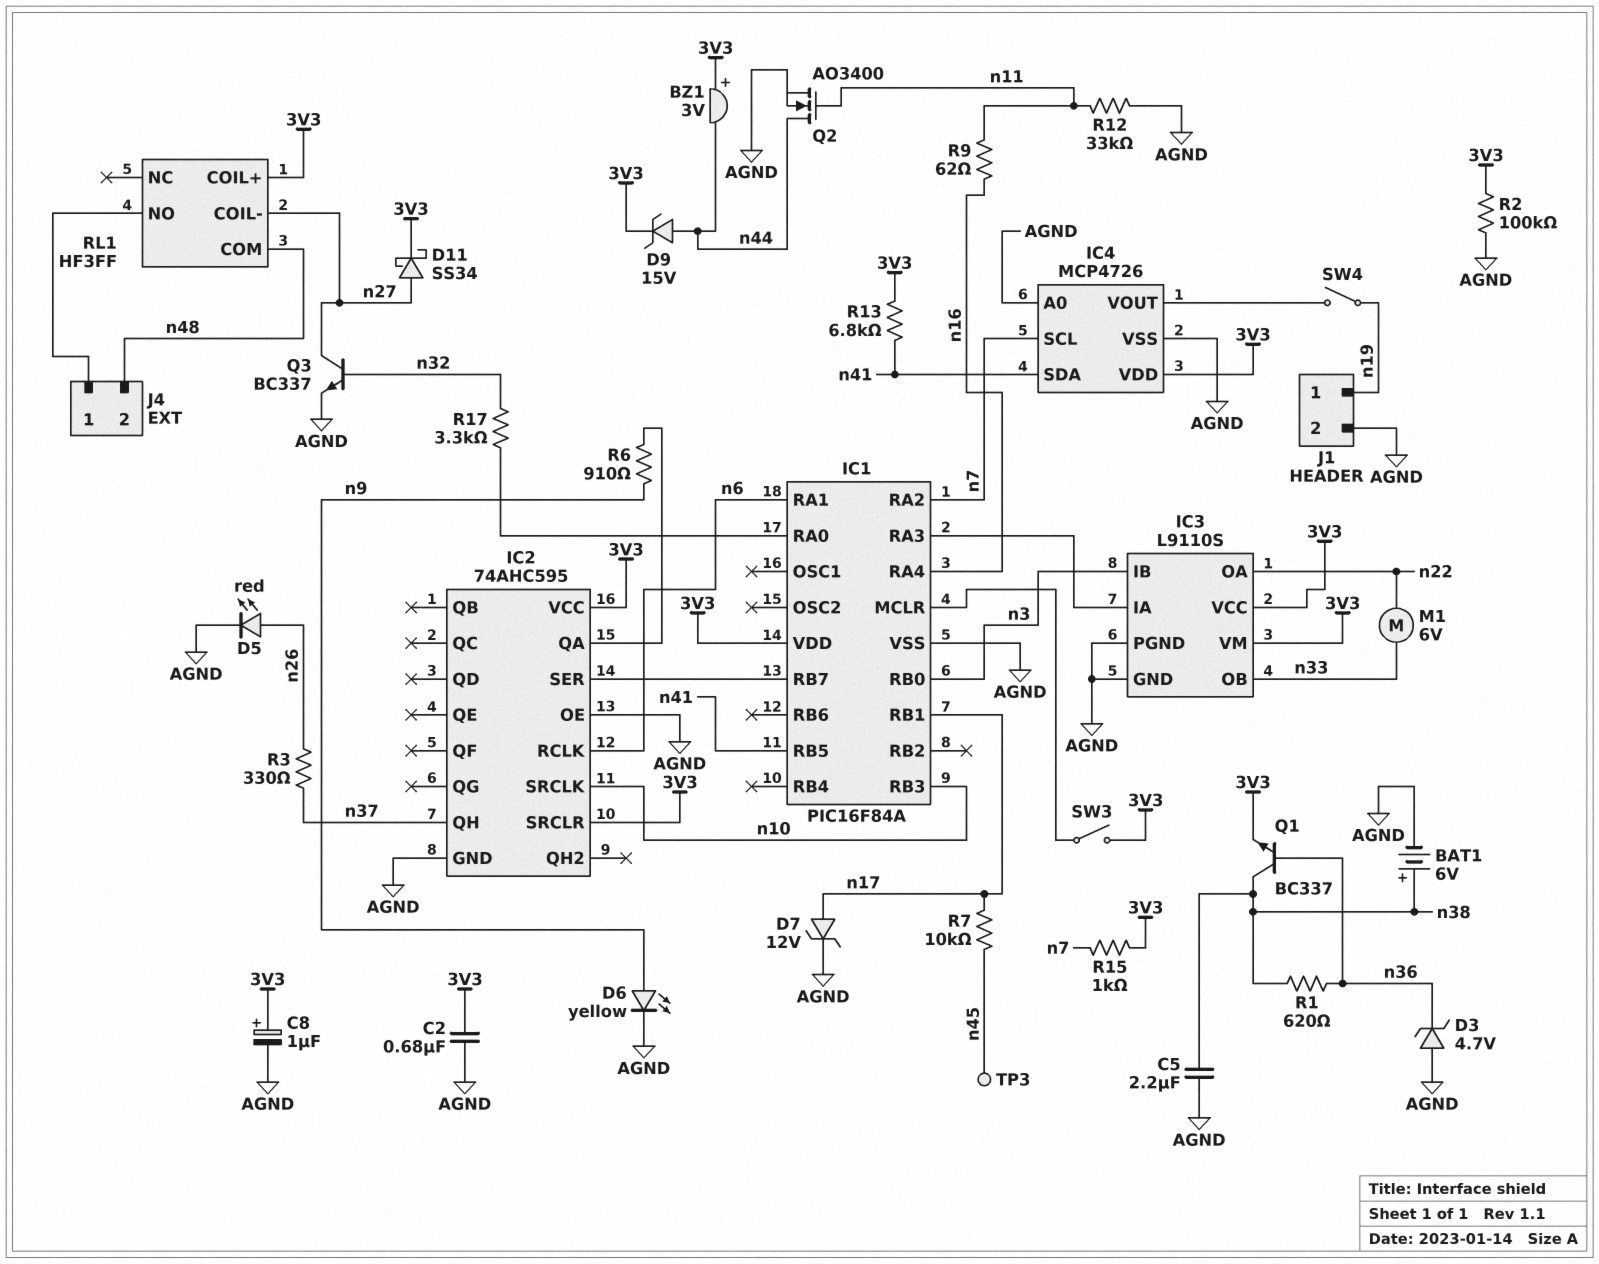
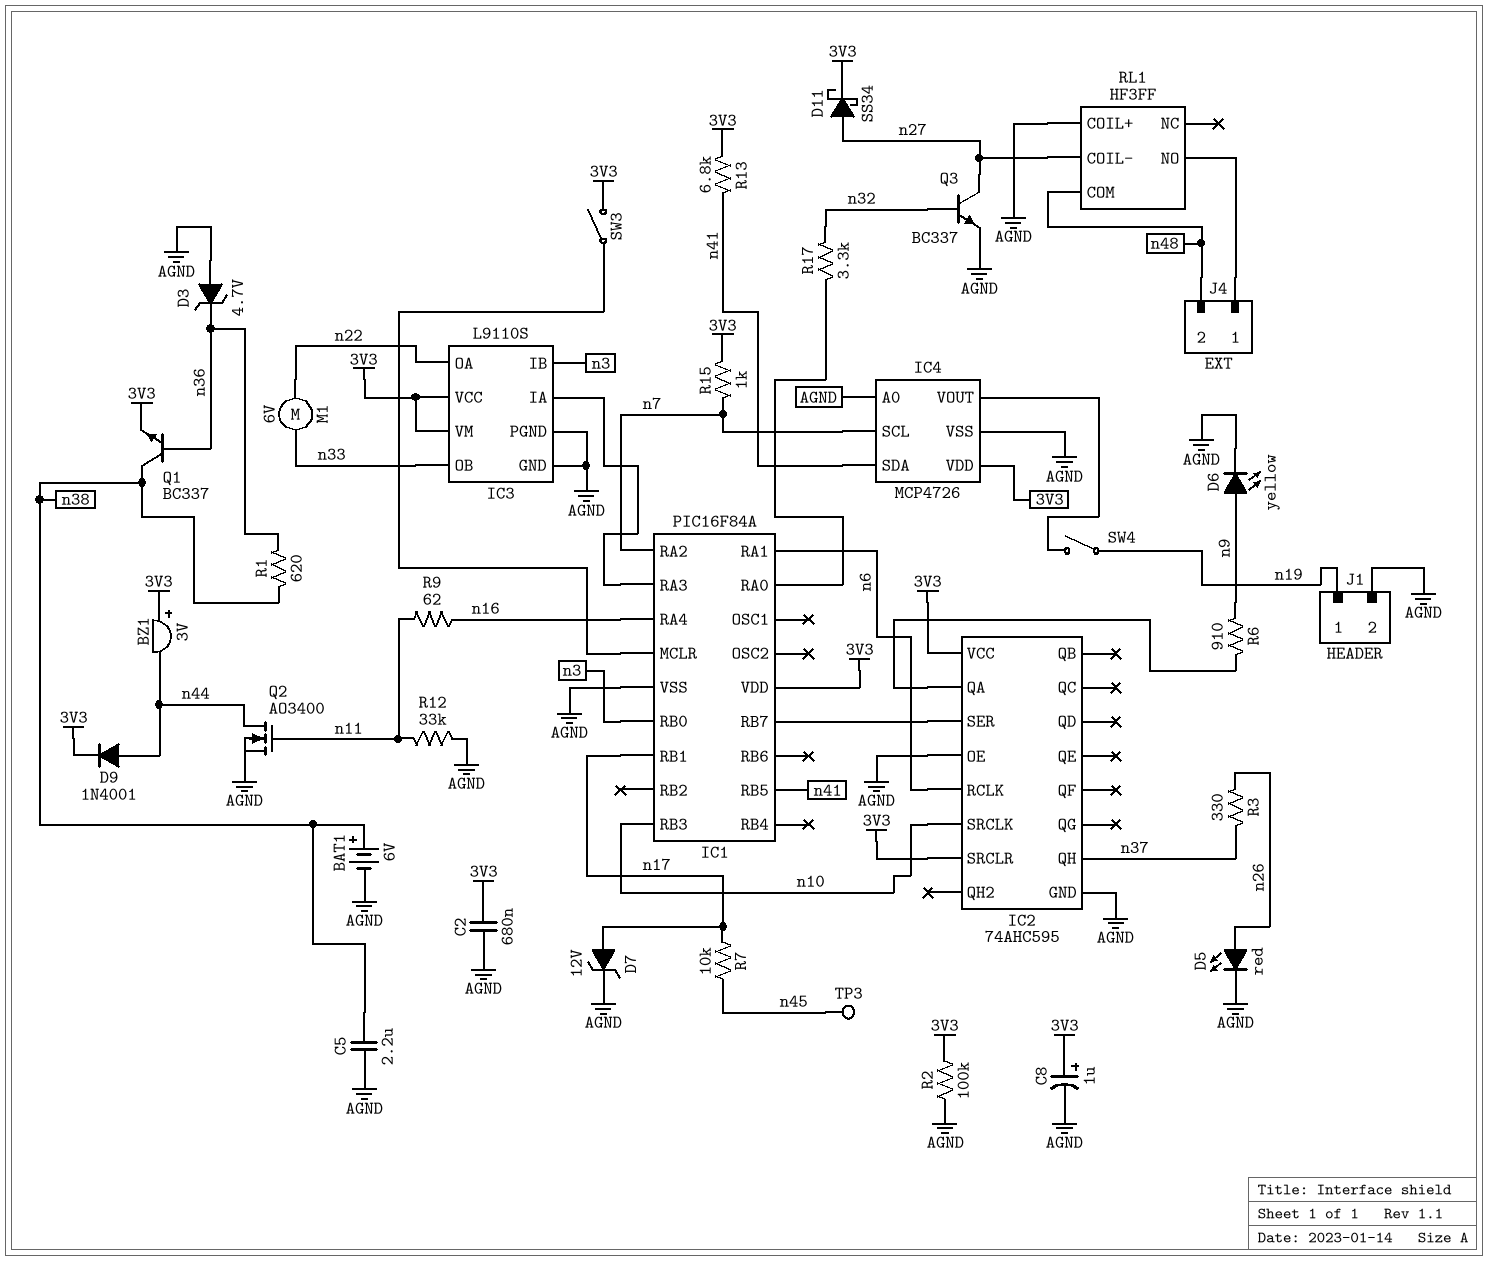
D9: zener 15V (A n44, K 3V3) -> diode 1N4001 (A n44, K 3V3)
RL1 pin COIL+: 3V3 -> AGND

